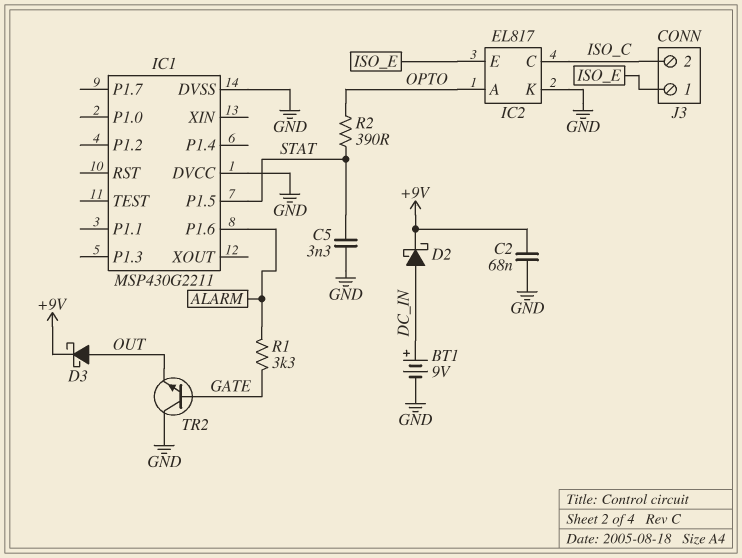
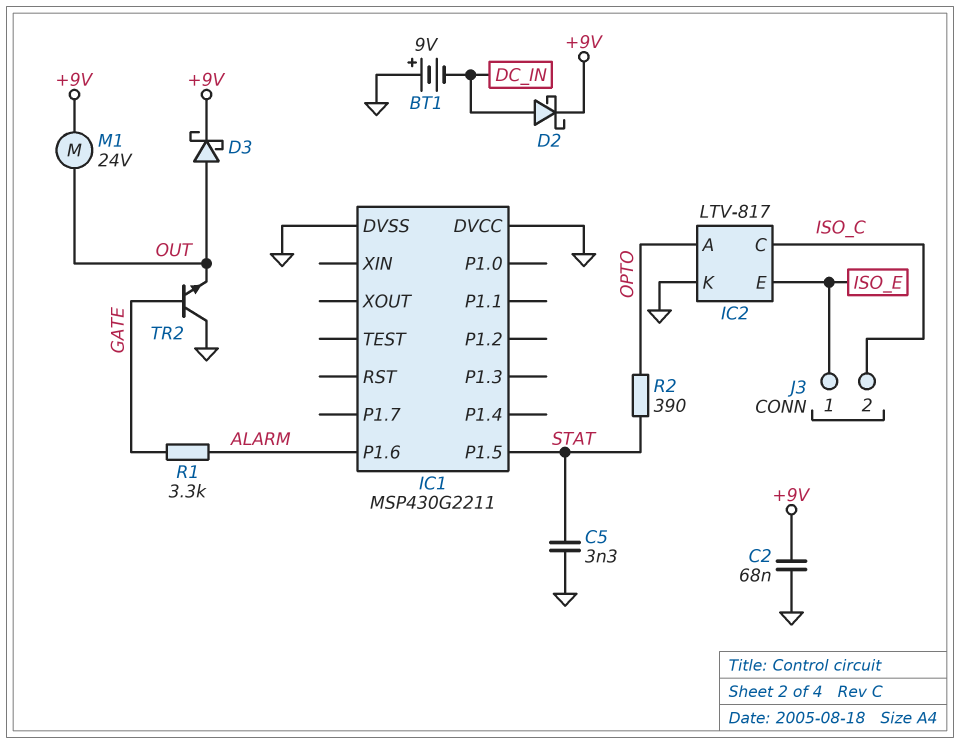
BT1: 9V (plus DC_IN, minus GND) -> 9V (plus GND, minus DC_IN)
IC2: EL817 -> LTV-817
M1: none -> motor 24V (+9V, OUT)

